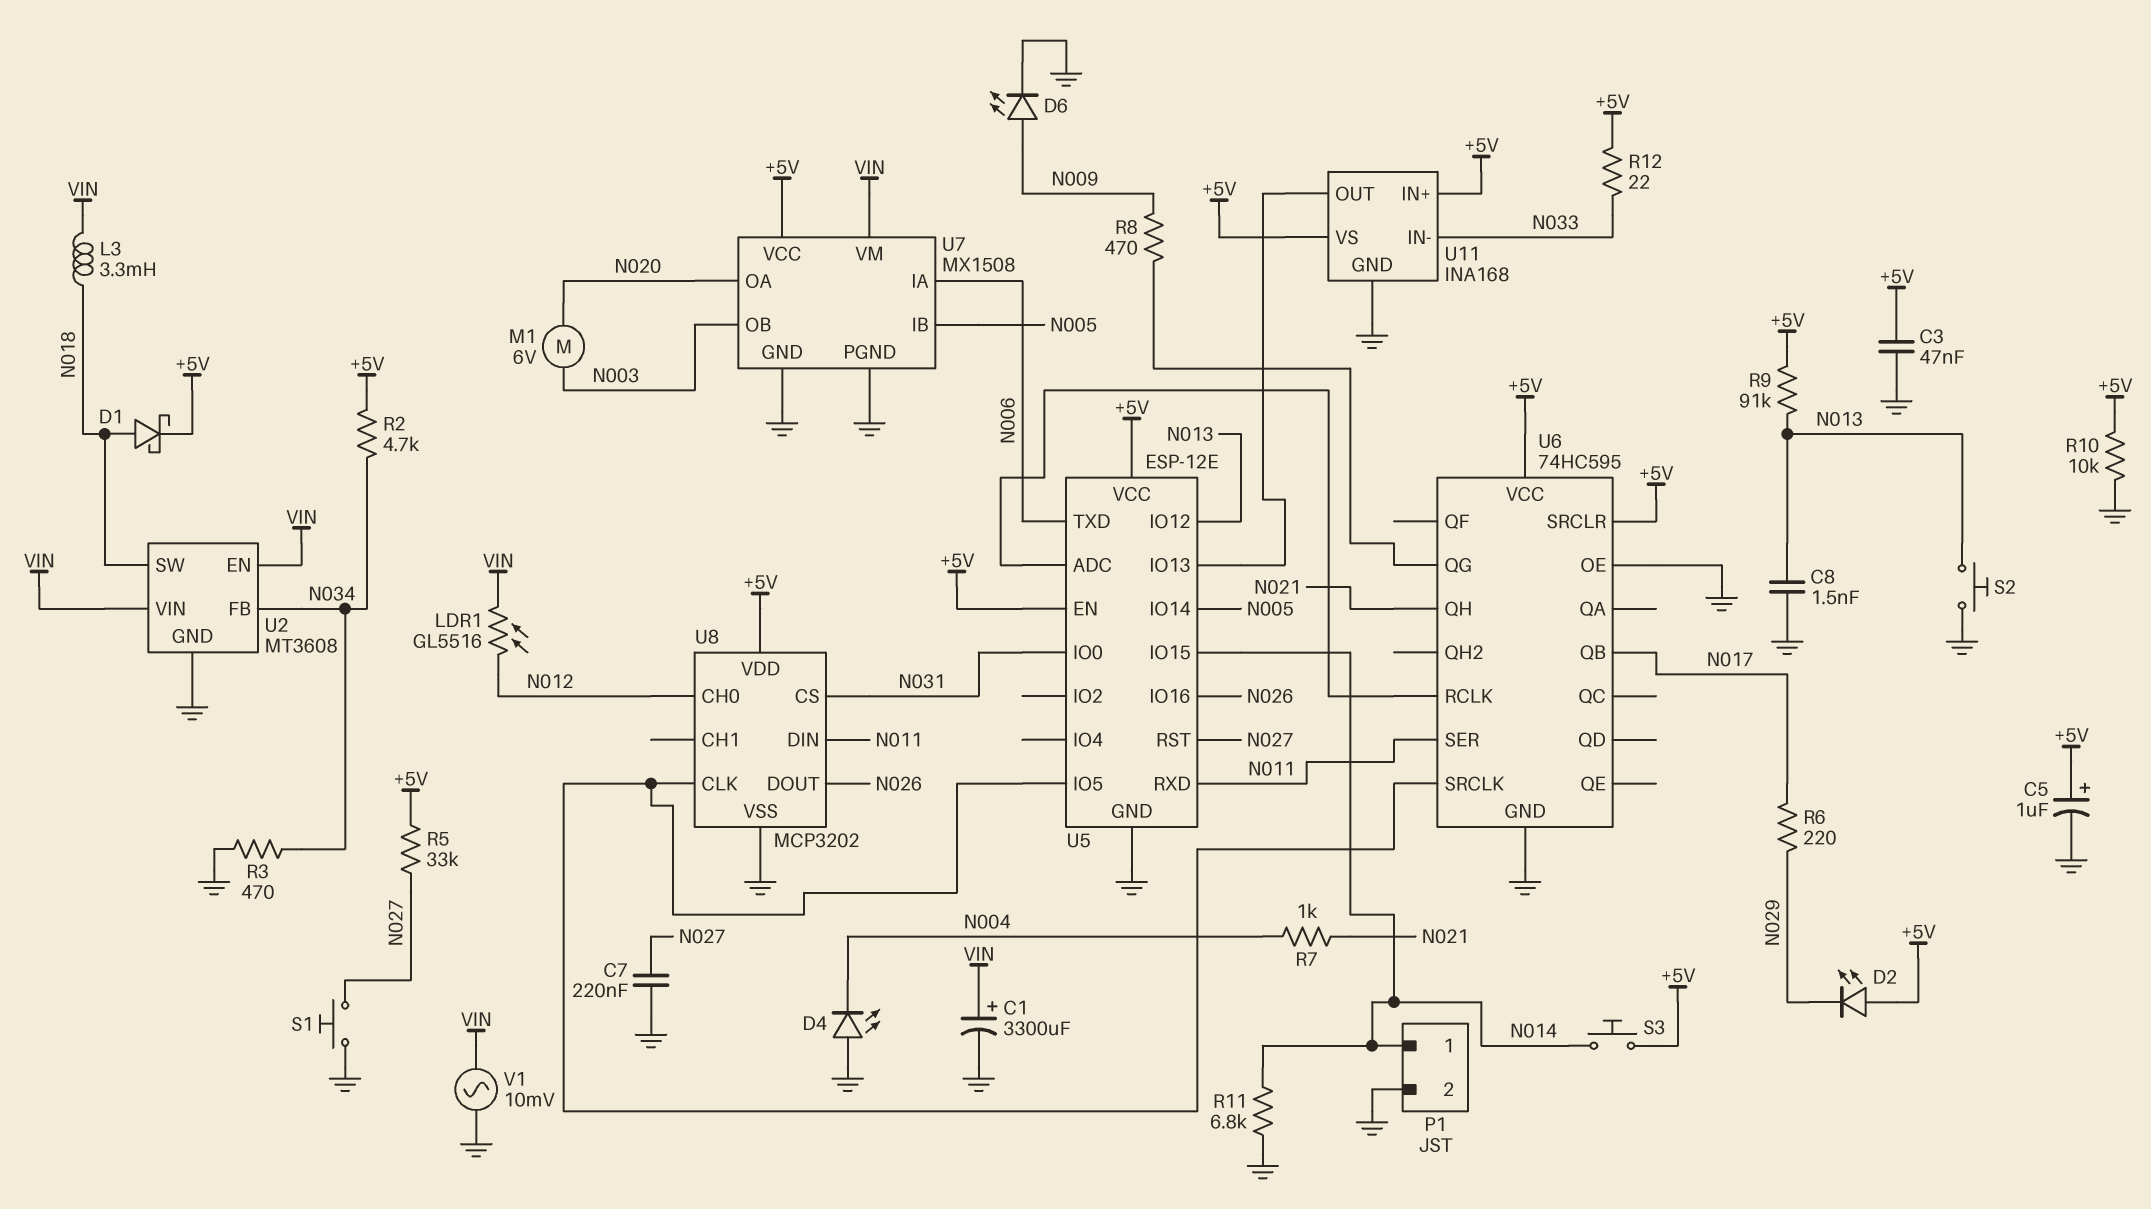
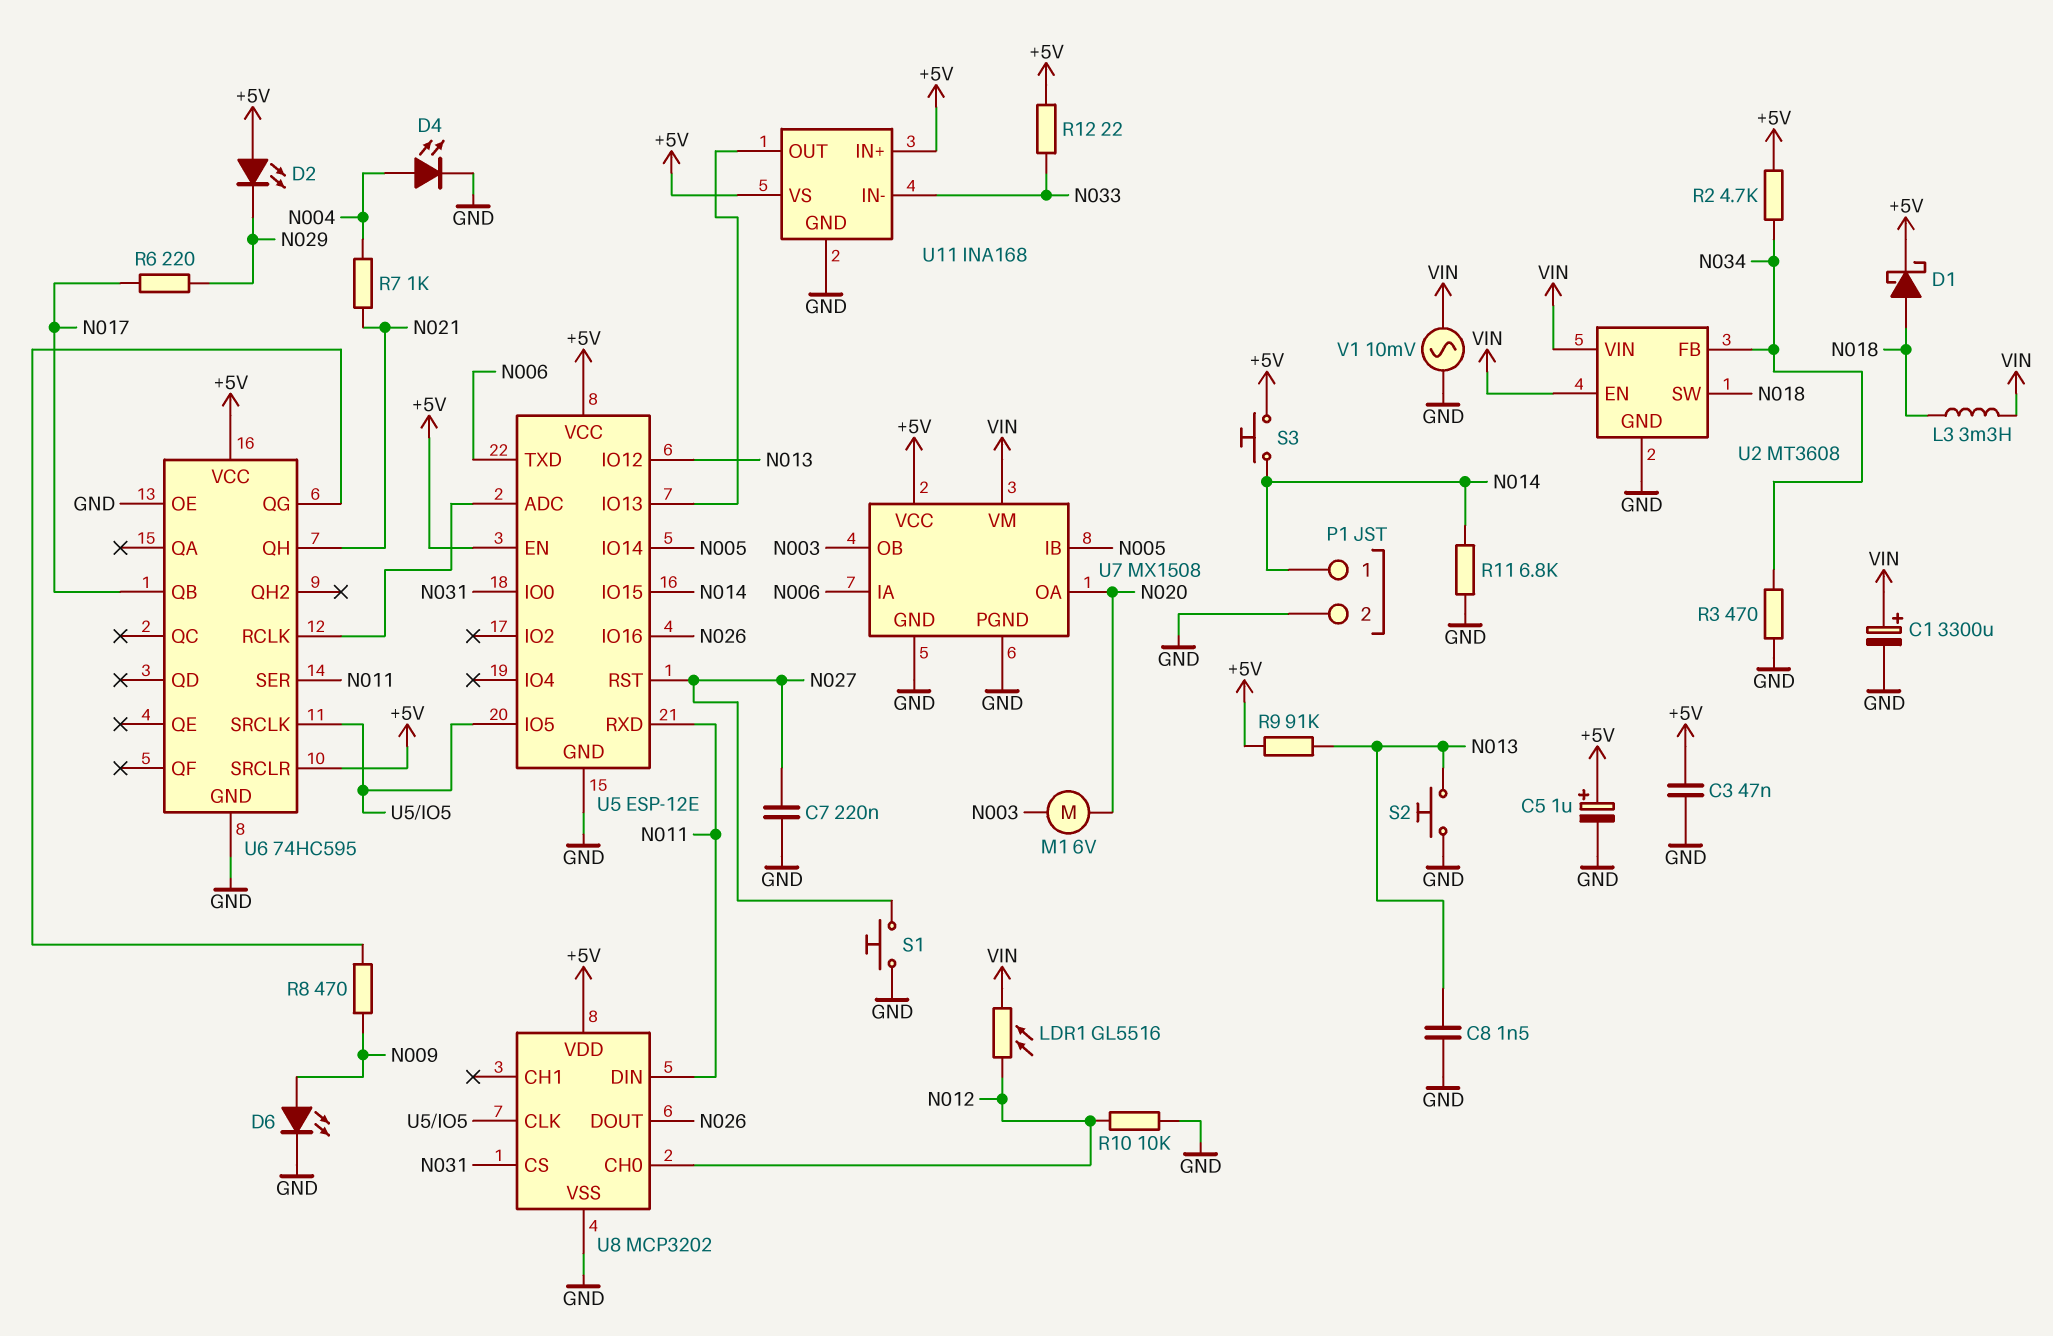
D4: LED (A GND, K N004) -> LED (A N004, K GND)
R5: 33k (+5V, N027) -> none
R10: 10k (+5V, GND) -> 10k (GND, N012)

